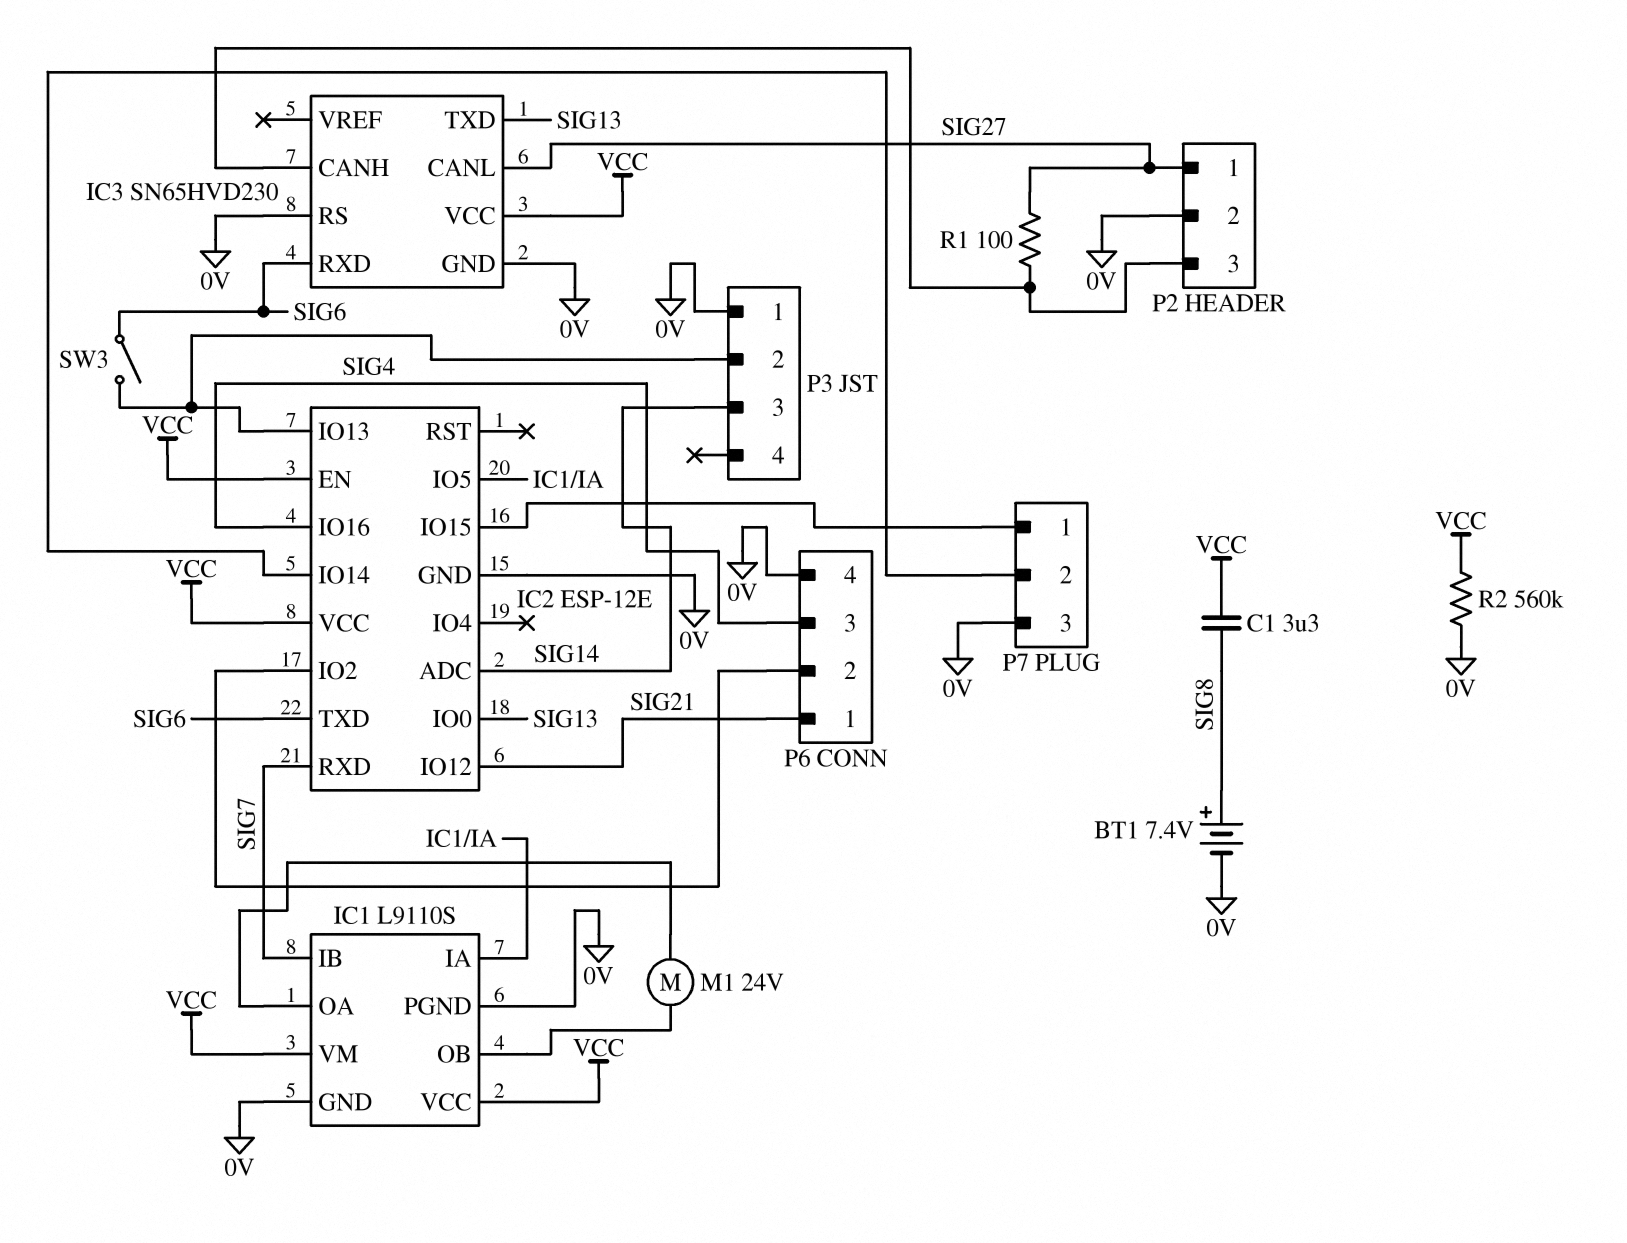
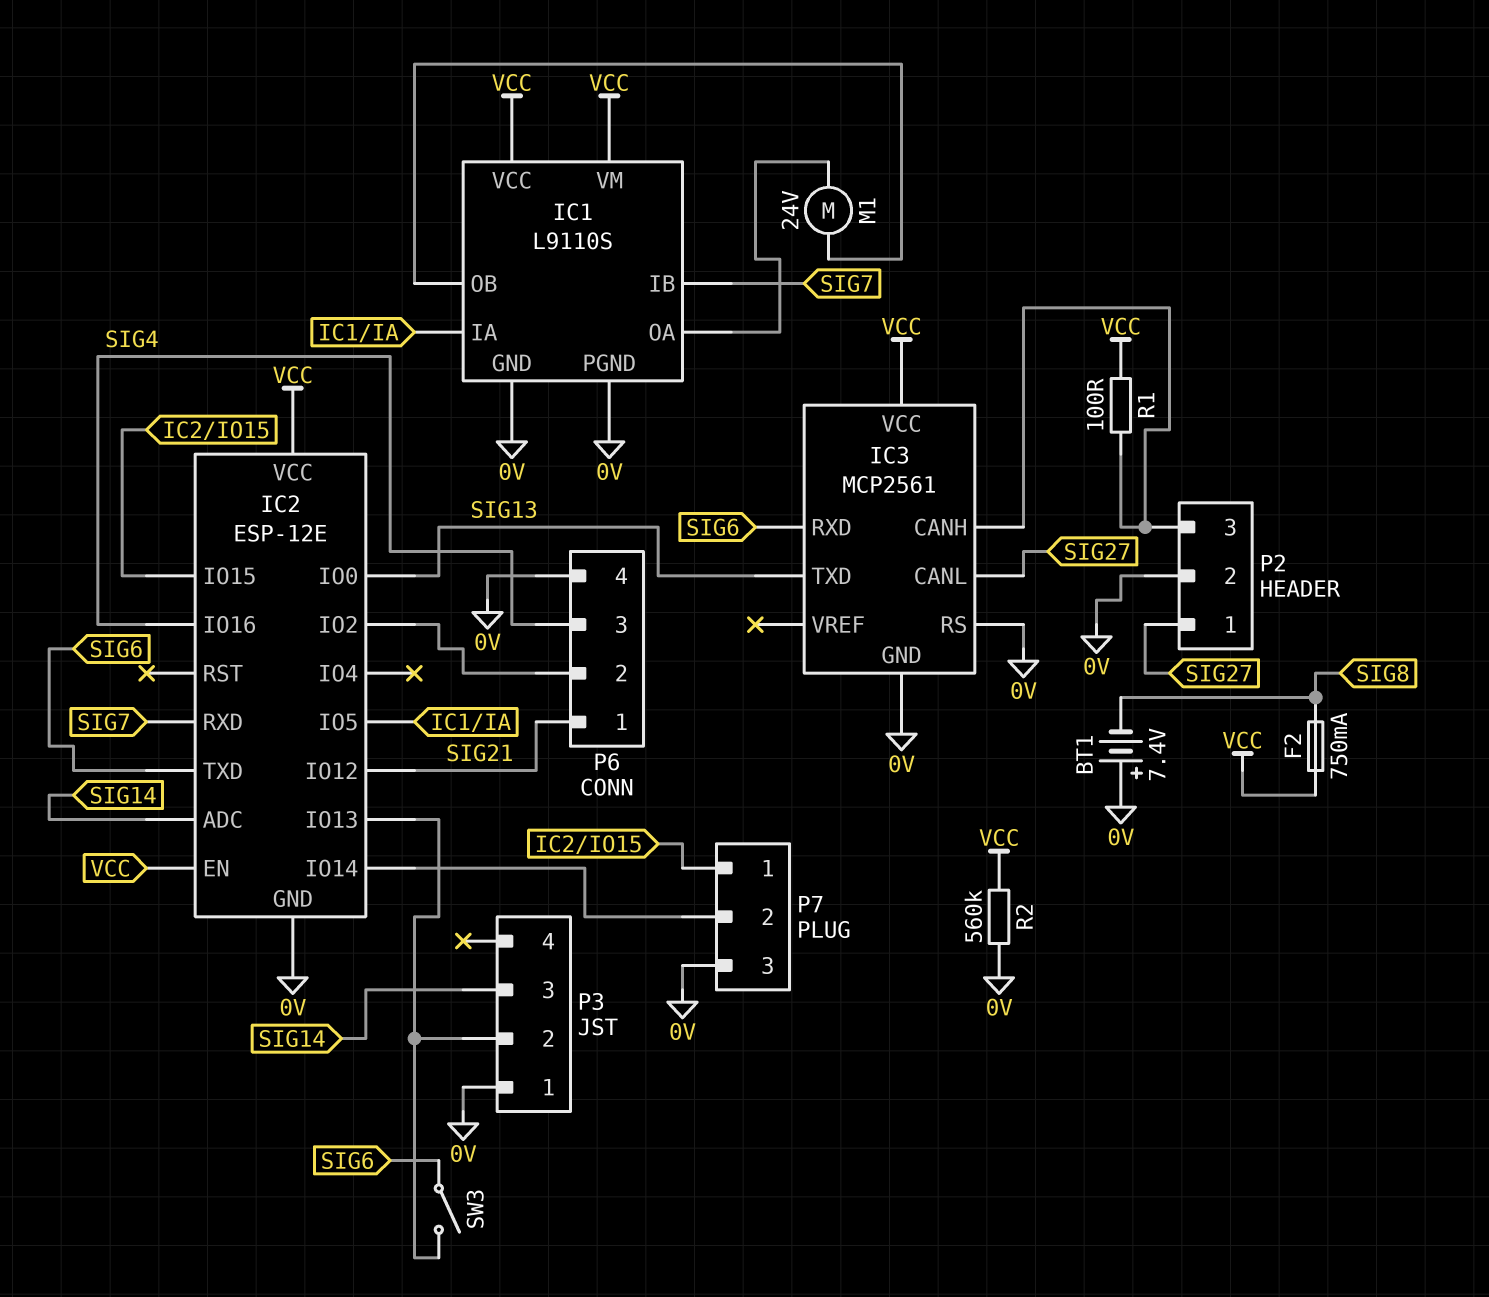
BT1: 7.4V (plus SIG8, minus 0V) -> 7.4V (plus 0V, minus SIG8)
C1: 3.3uF (SIG8, VCC) -> none
F2: none -> 750mA (SIG8, VCC)
IC3: SN65HVD230 -> MCP2561
R1: 100 (IC3/CANH, SIG27) -> 100 (IC3/CANH, VCC)

